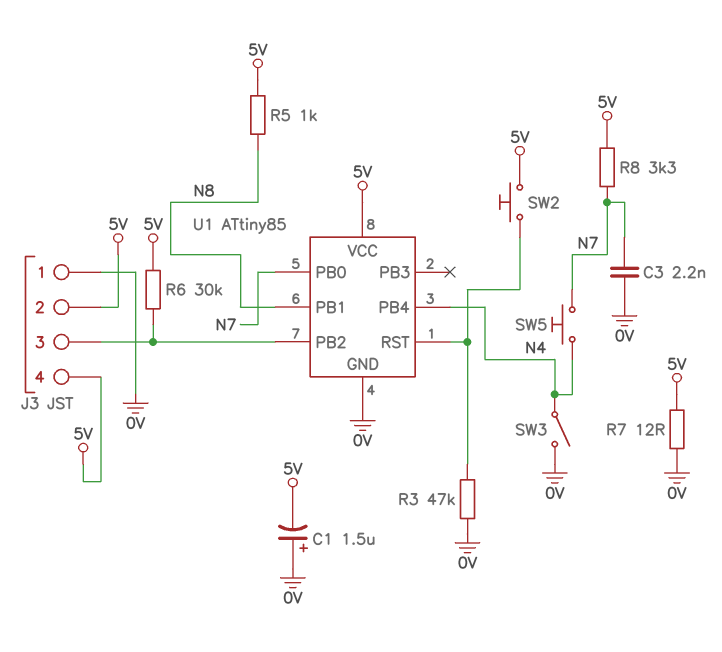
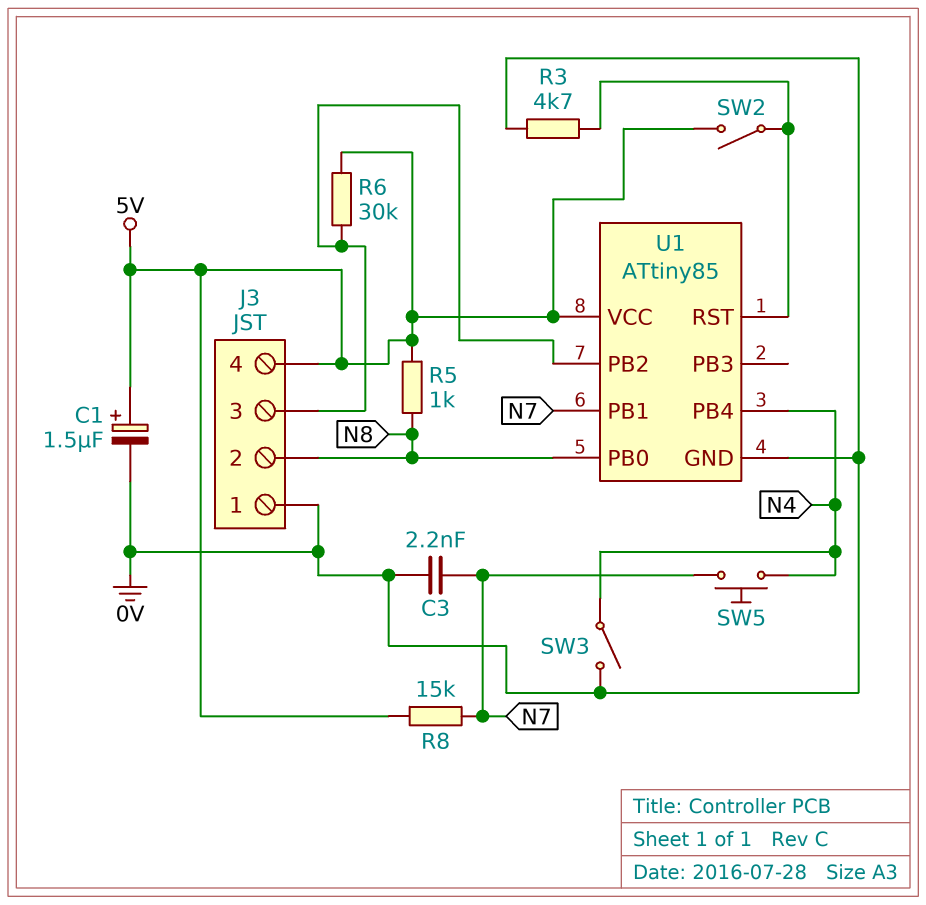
C1: 1.5uF (plus 0V, minus 5V) -> 1.5uF (plus 5V, minus 0V)
J3 pin 2: 5V -> N8
R3: 47k (0V, U1/RST) -> 4.7k (0V, U1/RST)
R7: 12 (0V, 5V) -> none
R8: 3.3k (5V, N7) -> 15k (5V, N7)
SW2: button (5V, U1/RST) -> switch (5V, U1/RST)
U1 pin PB0: N7 -> N8
U1 pin PB1: N8 -> N7

